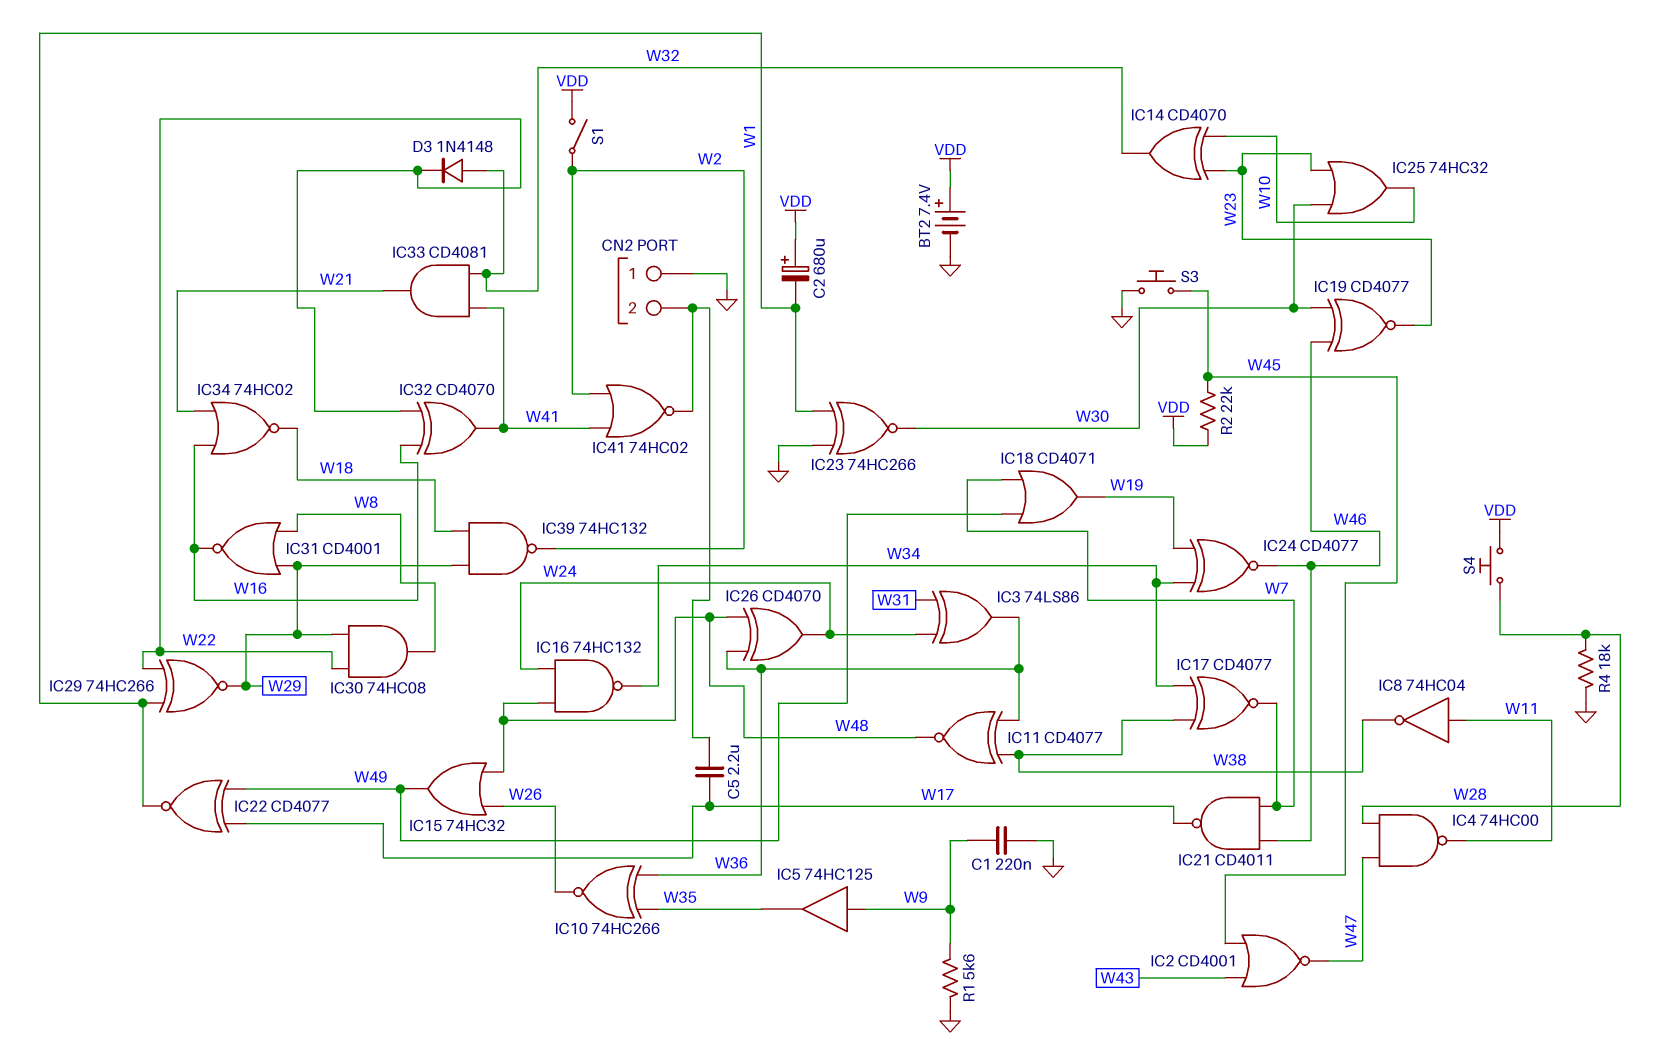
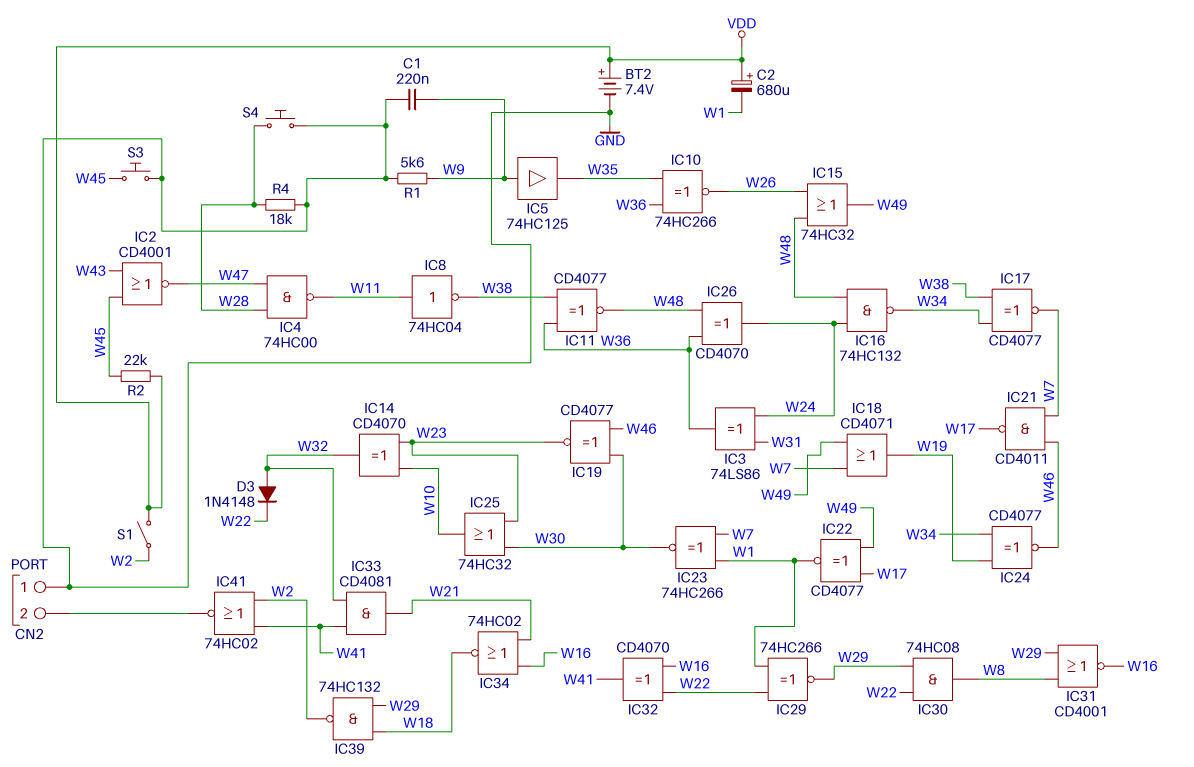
C5: 2.2uF (CN2/2, W17) -> none
IC23: XNOR 74HC266 (in GND, in W1, out W30) -> XNOR 74HC266 (in W1, in W7, out W30)
S4: button (VDD, W28) -> button (GND, W28)

